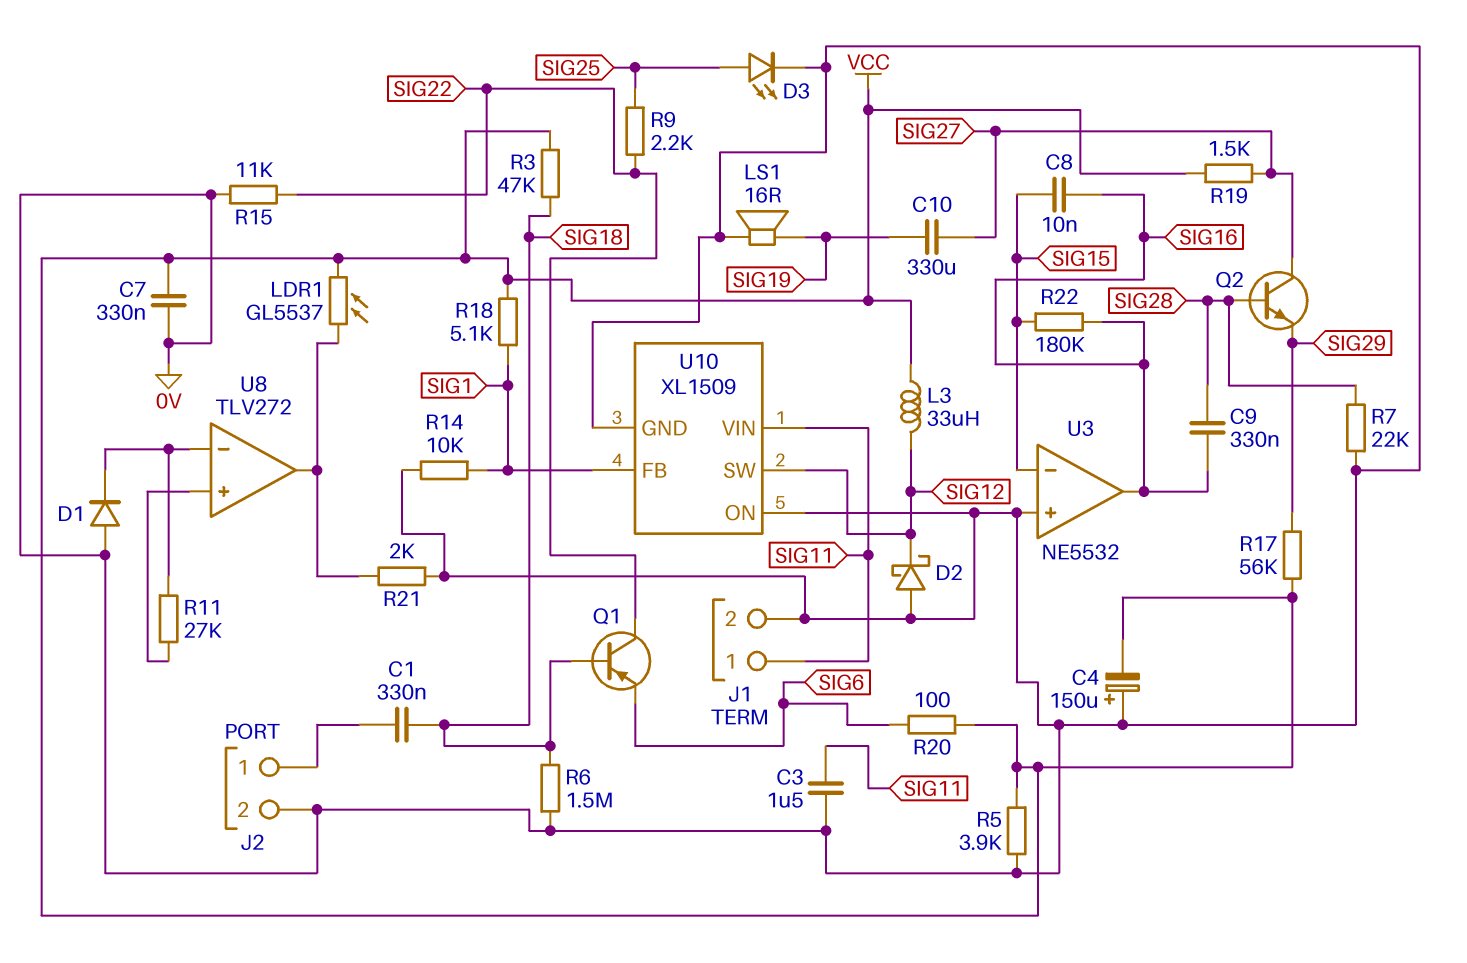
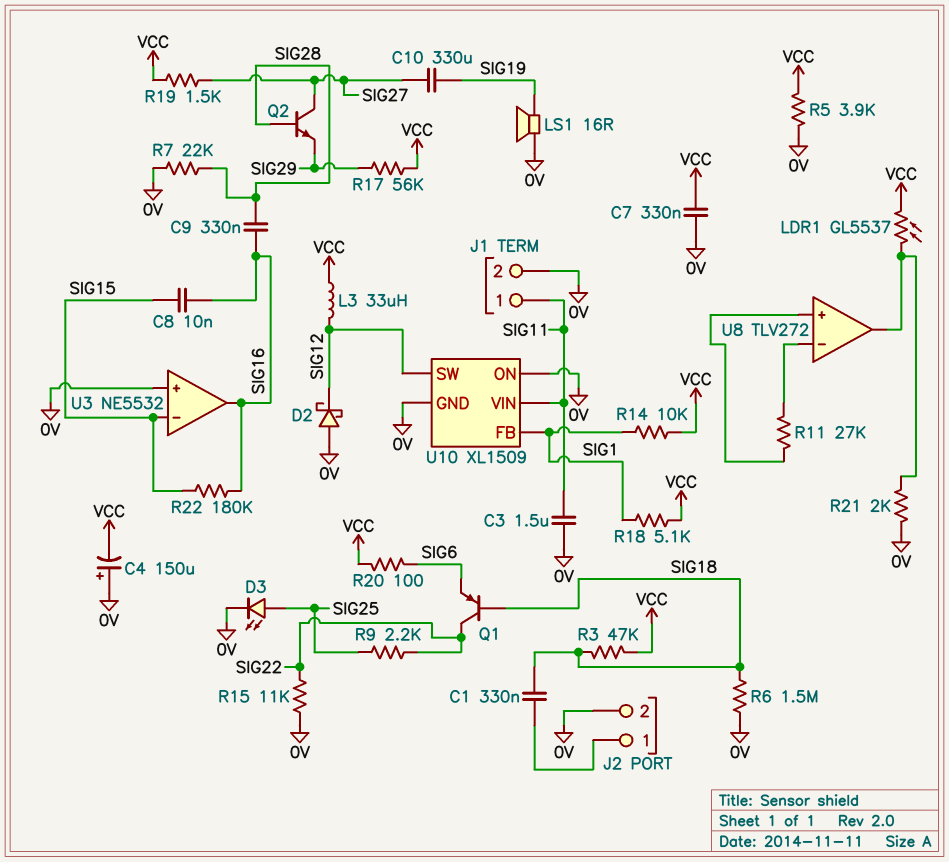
D1: diode (A 0V, K U8/in-) -> none
R14: 10k (0V, SIG1) -> 10k (SIG1, VCC)

